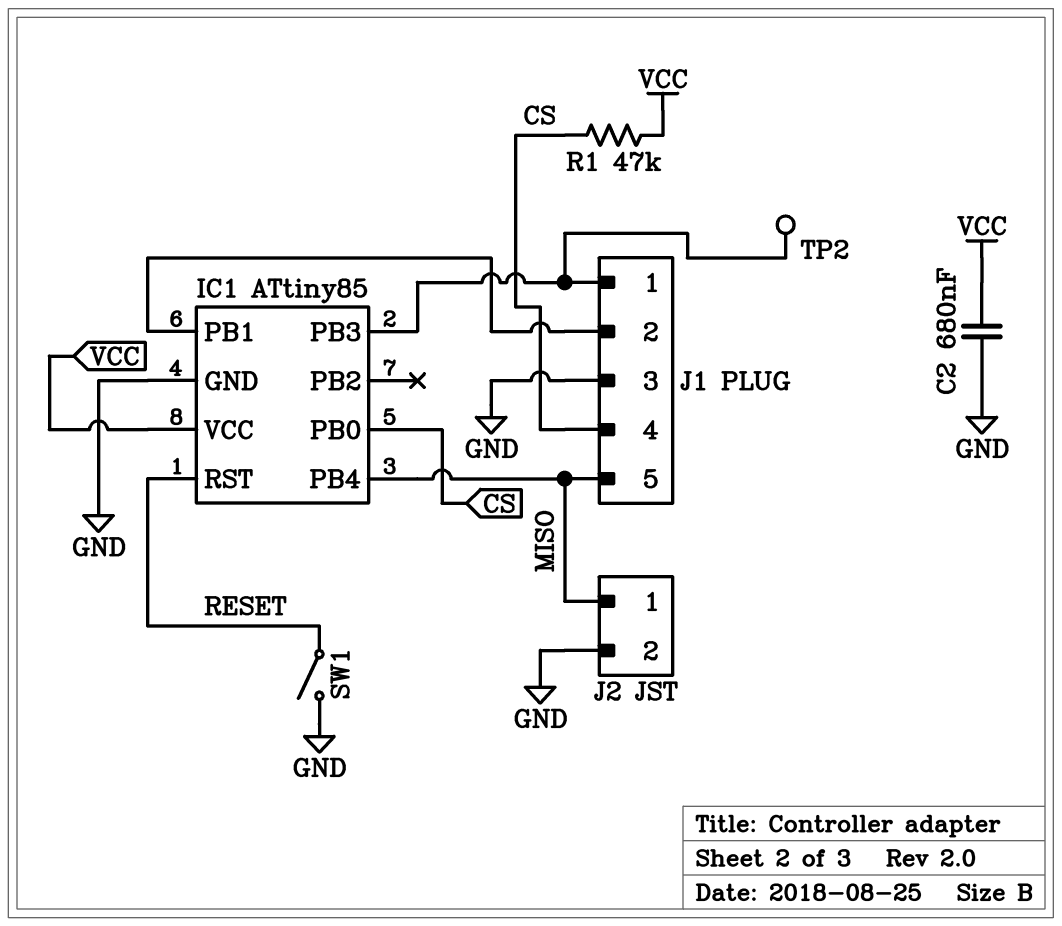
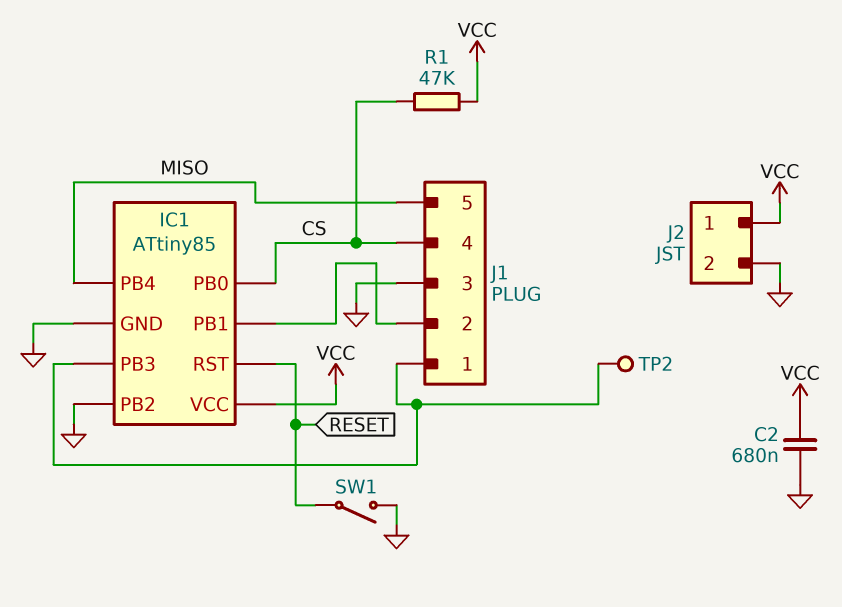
IC1 pin PB2: none -> GND
J2 pin 1: MISO -> VCC

